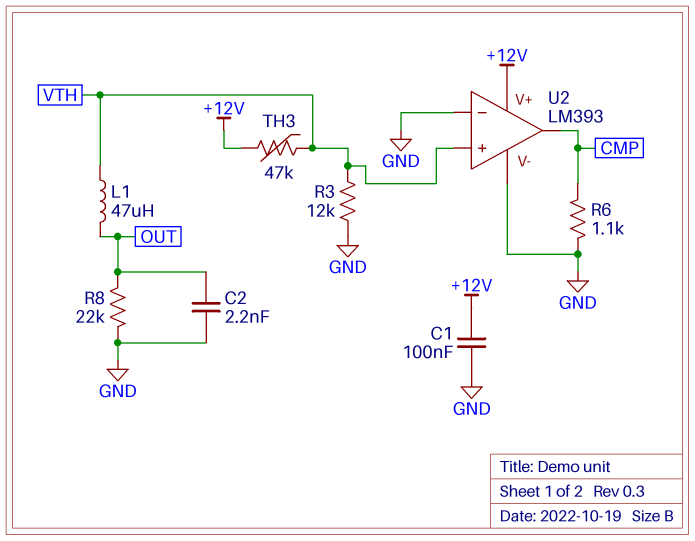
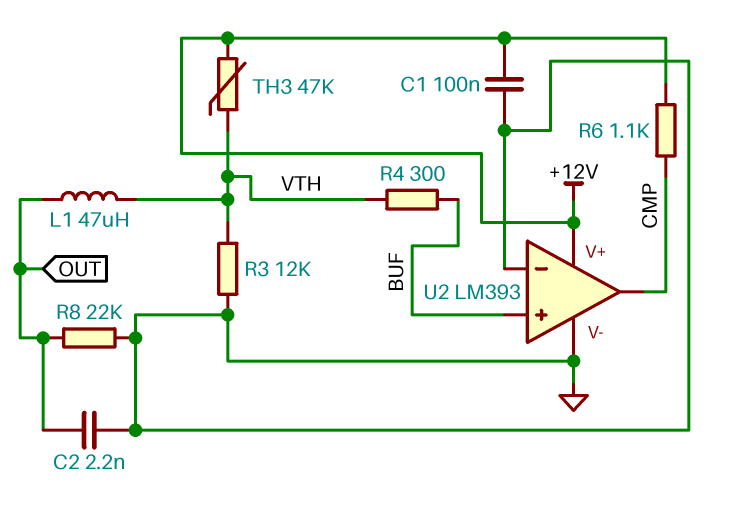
R4: none -> 300 (BUF, VTH)
R6: 1.1k (CMP, GND) -> 1.1k (+12V, CMP)
U2 pin in+: VTH -> BUF

